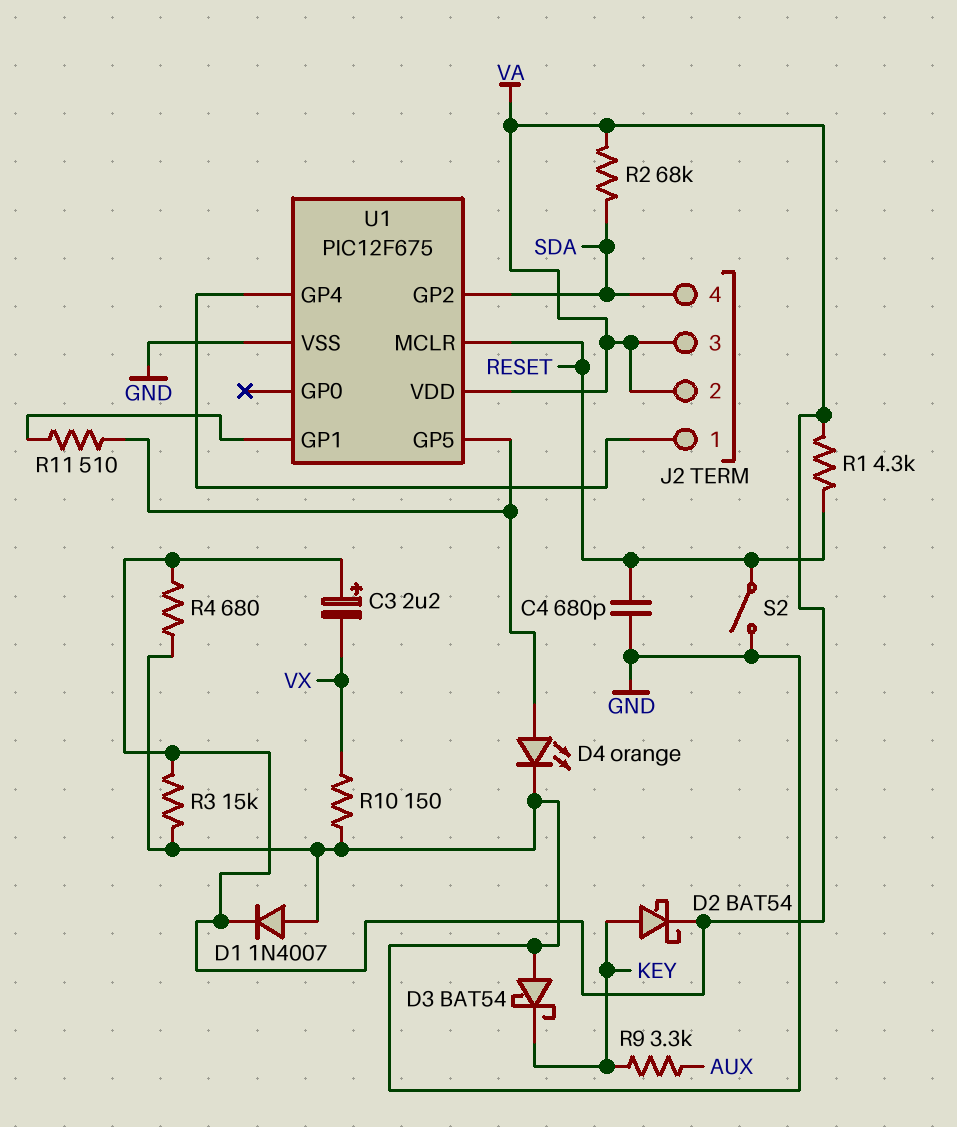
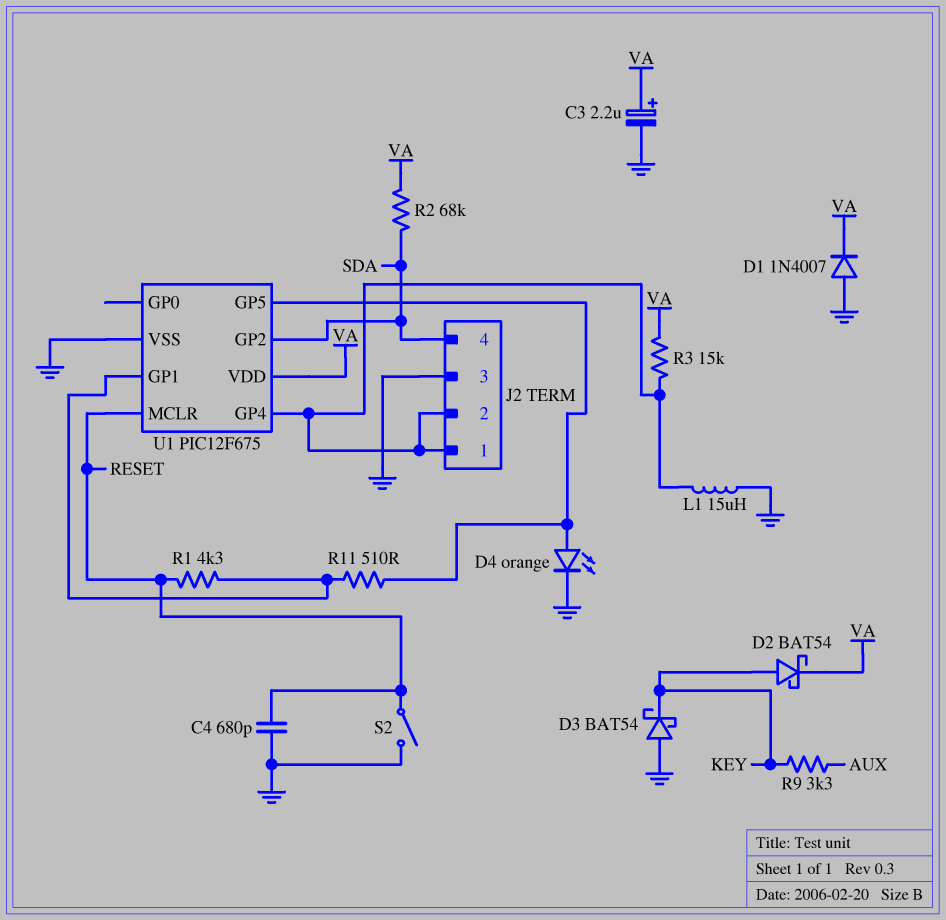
C3: 2.2uF (plus VA, minus VX) -> 2.2uF (plus VA, minus GND)
J2 pin 2: VA -> J2/1
J2 pin 3: VA -> GND
L1: none -> 15uH (GND, J2/1)
R1: 4.3k (RESET, VA) -> 4.3k (RESET, U1/GP1)
R3: 15k (GND, VA) -> 15k (J2/1, VA)
R4: 680 (GND, VA) -> none
R10: 150 (GND, VX) -> none

